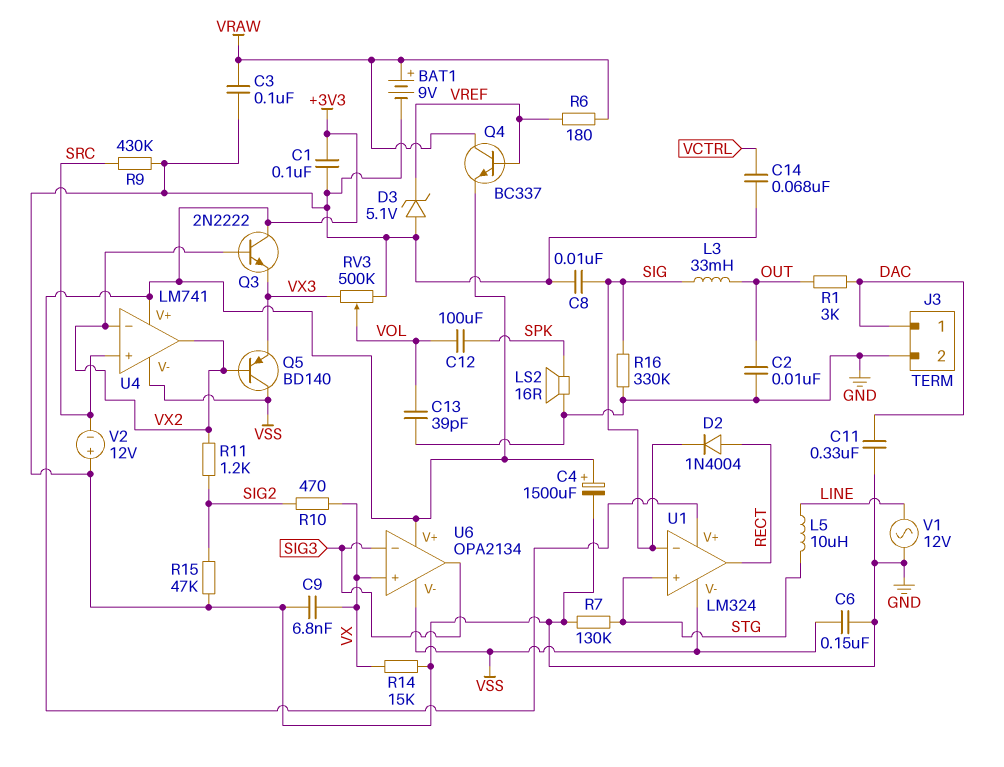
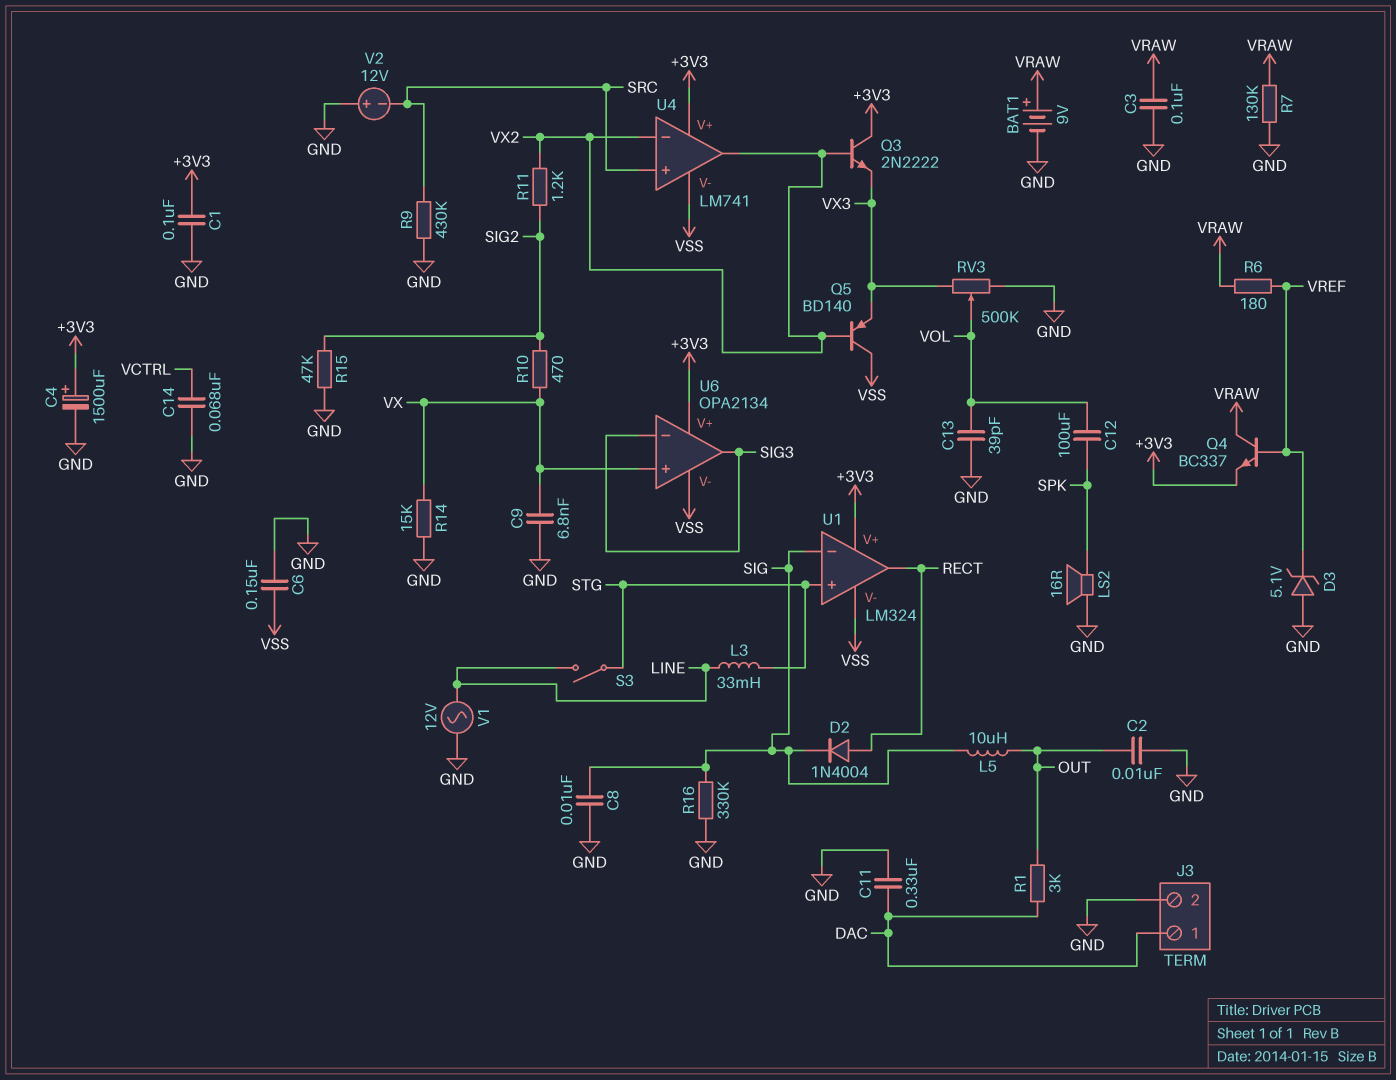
L3: 33mH (OUT, SIG) -> 33mH (LINE, STG)
L5: 10uH (LINE, STG) -> 10uH (OUT, SIG)
R7: 130k (GND, STG) -> 130k (GND, VRAW)
S3: none -> switch (LINE, STG)

